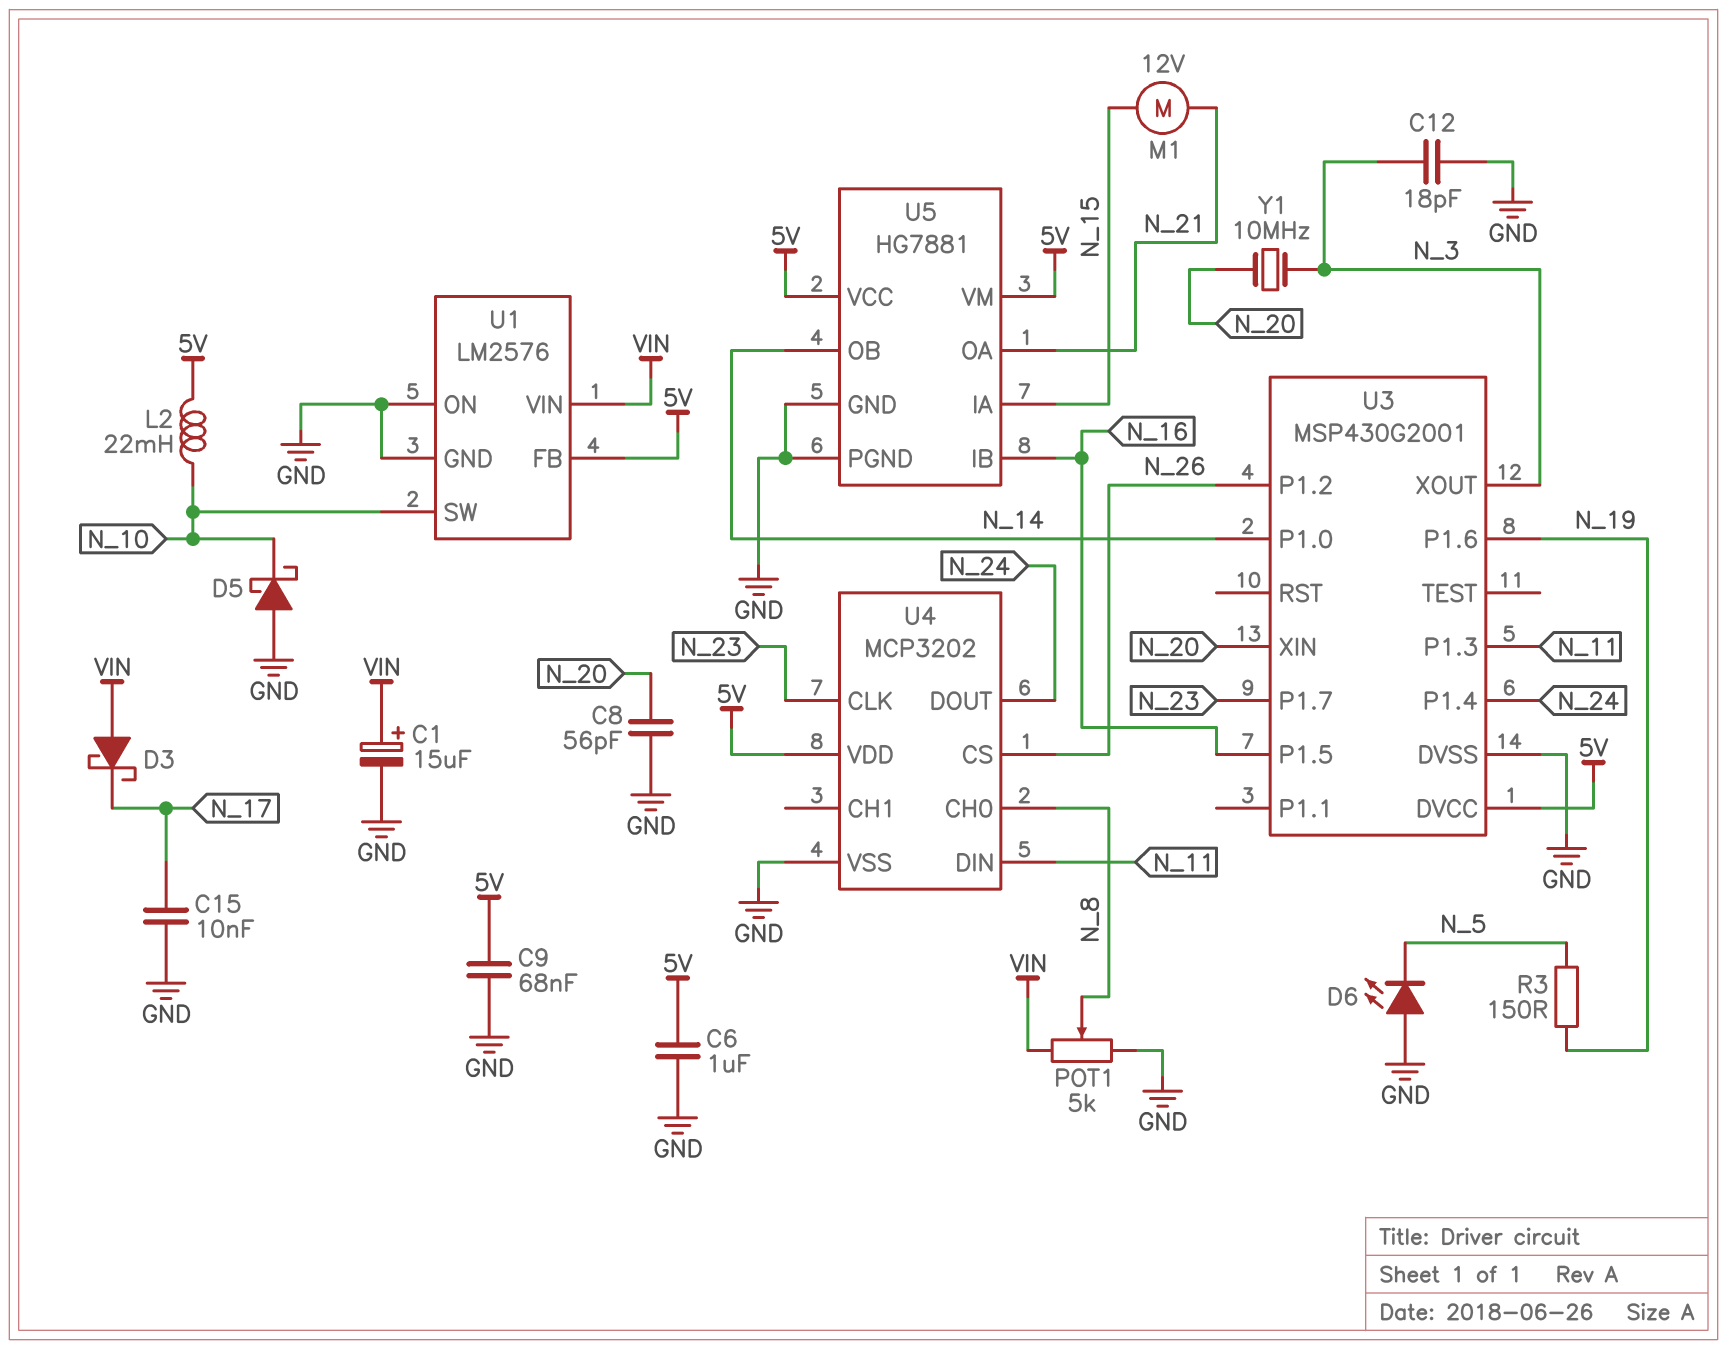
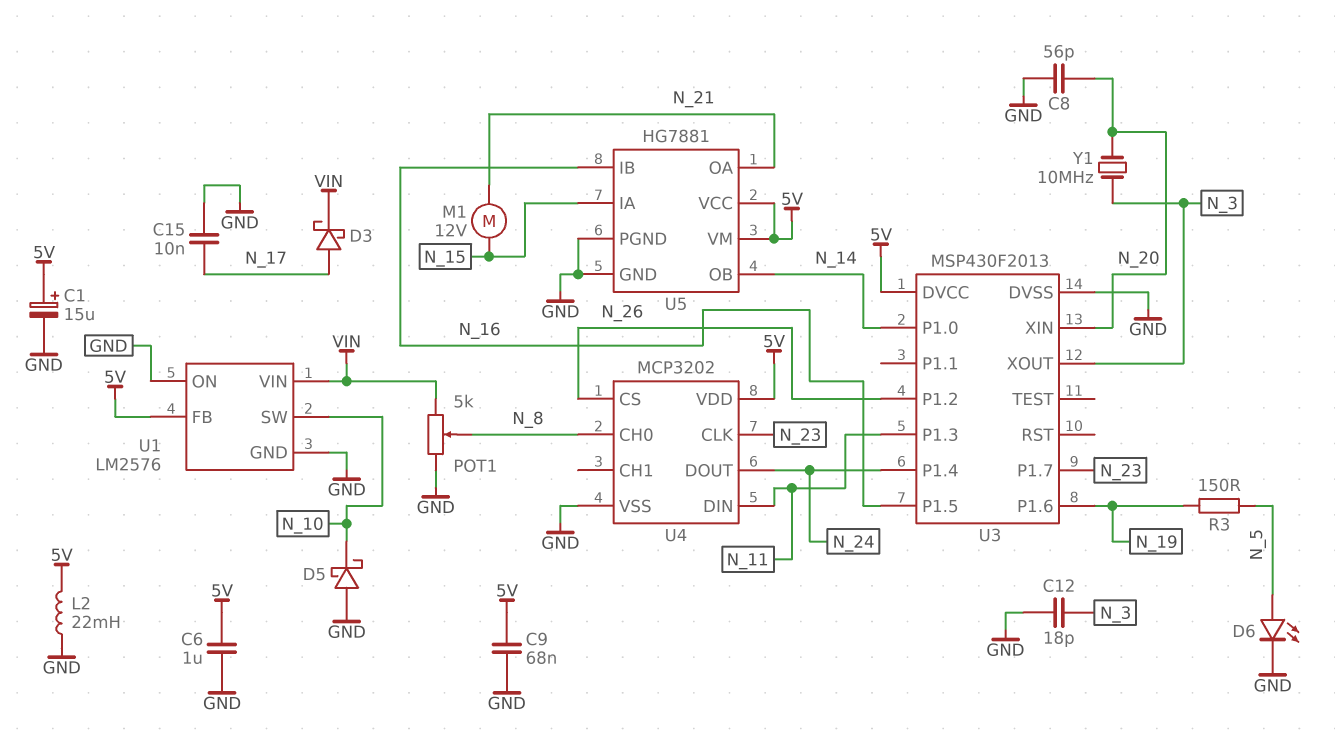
C1: 15uF (plus VIN, minus GND) -> 15uF (plus 5V, minus GND)
D3: schottky (A VIN, K N_17) -> schottky (A N_17, K VIN)
D6: LED (A GND, K N_5) -> LED (A N_5, K GND)
L2: 22mH (5V, N_10) -> 22mH (5V, GND)
U3: MSP430G2001 -> MSP430F2013

